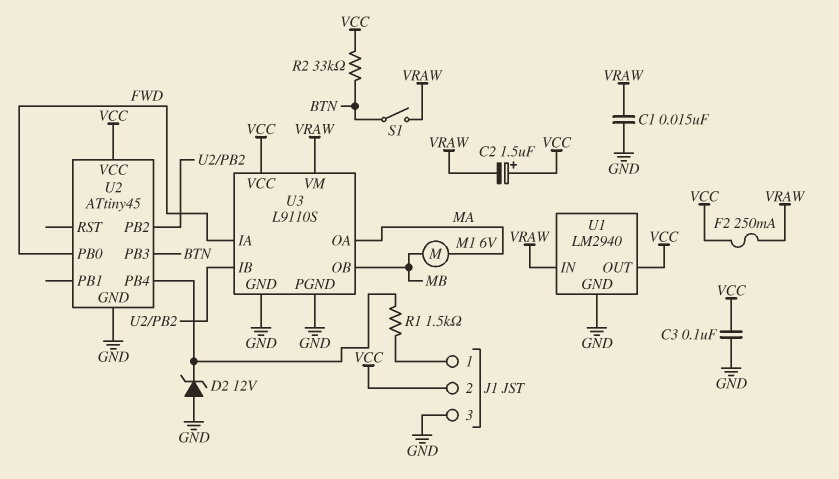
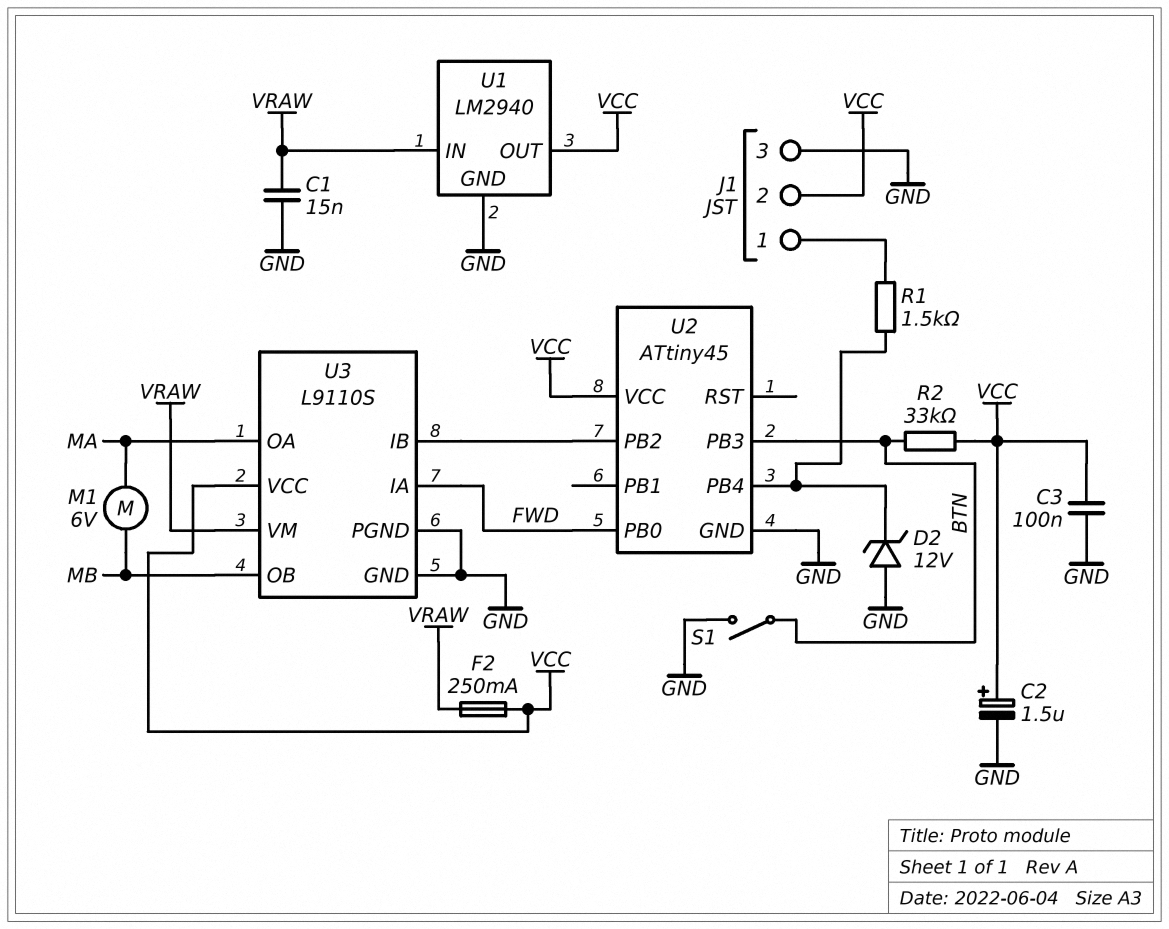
C2: 1.5uF (plus VCC, minus VRAW) -> 1.5uF (plus VCC, minus GND)
S1: switch (BTN, VRAW) -> switch (BTN, GND)

